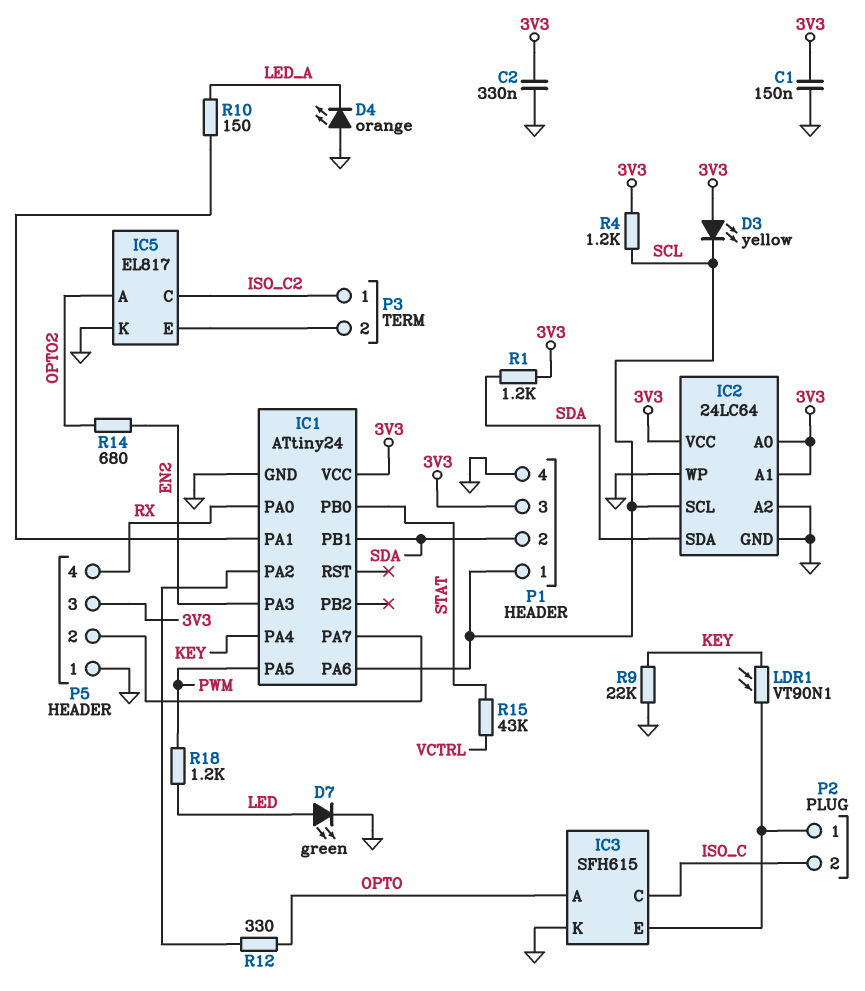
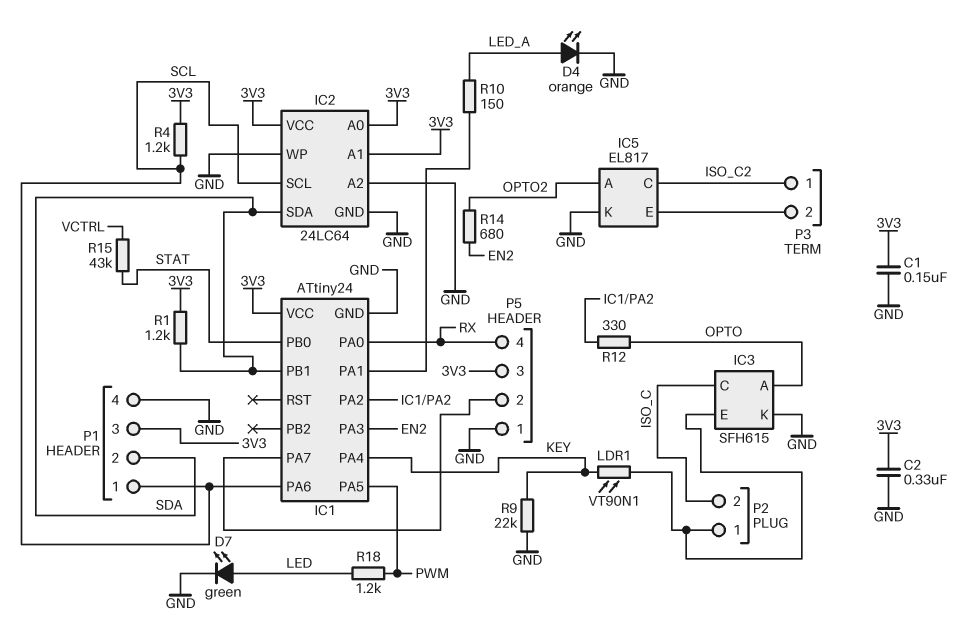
D3: LED yellow (A 3V3, K SCL) -> none
D4: LED orange (A GND, K LED_A) -> LED orange (A LED_A, K GND)

